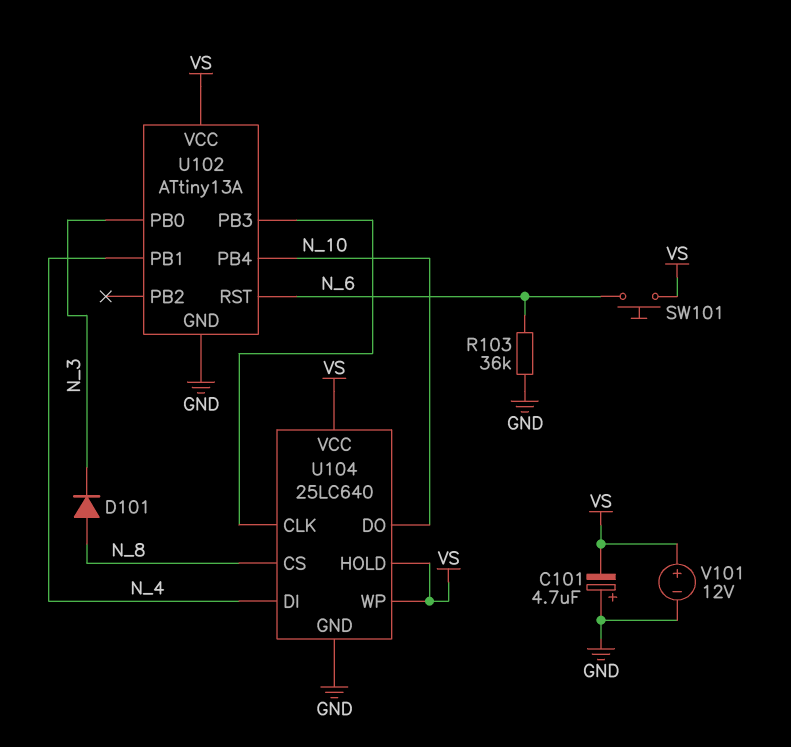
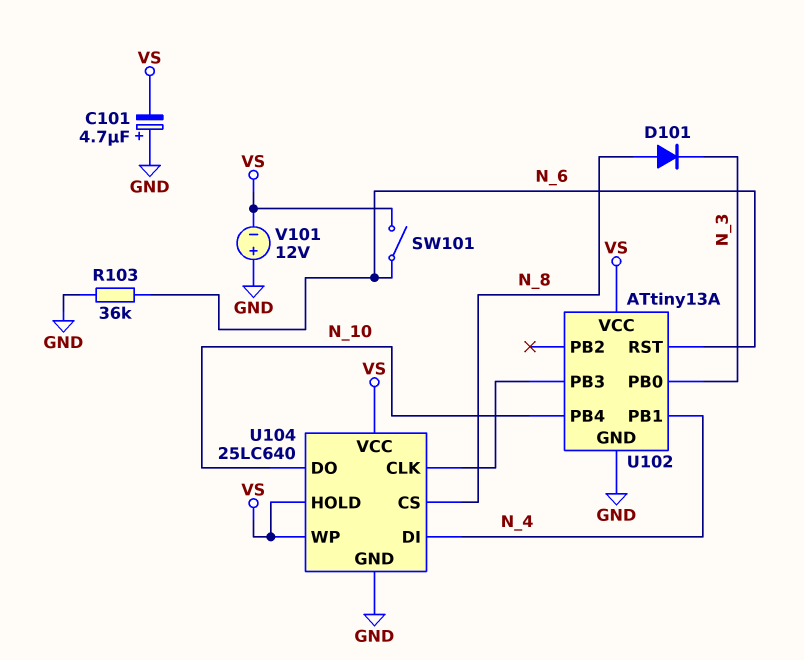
SW101: button (N_6, VS) -> switch (N_6, VS)
V101: 12V (plus VS, minus GND) -> 12V (plus GND, minus VS)

